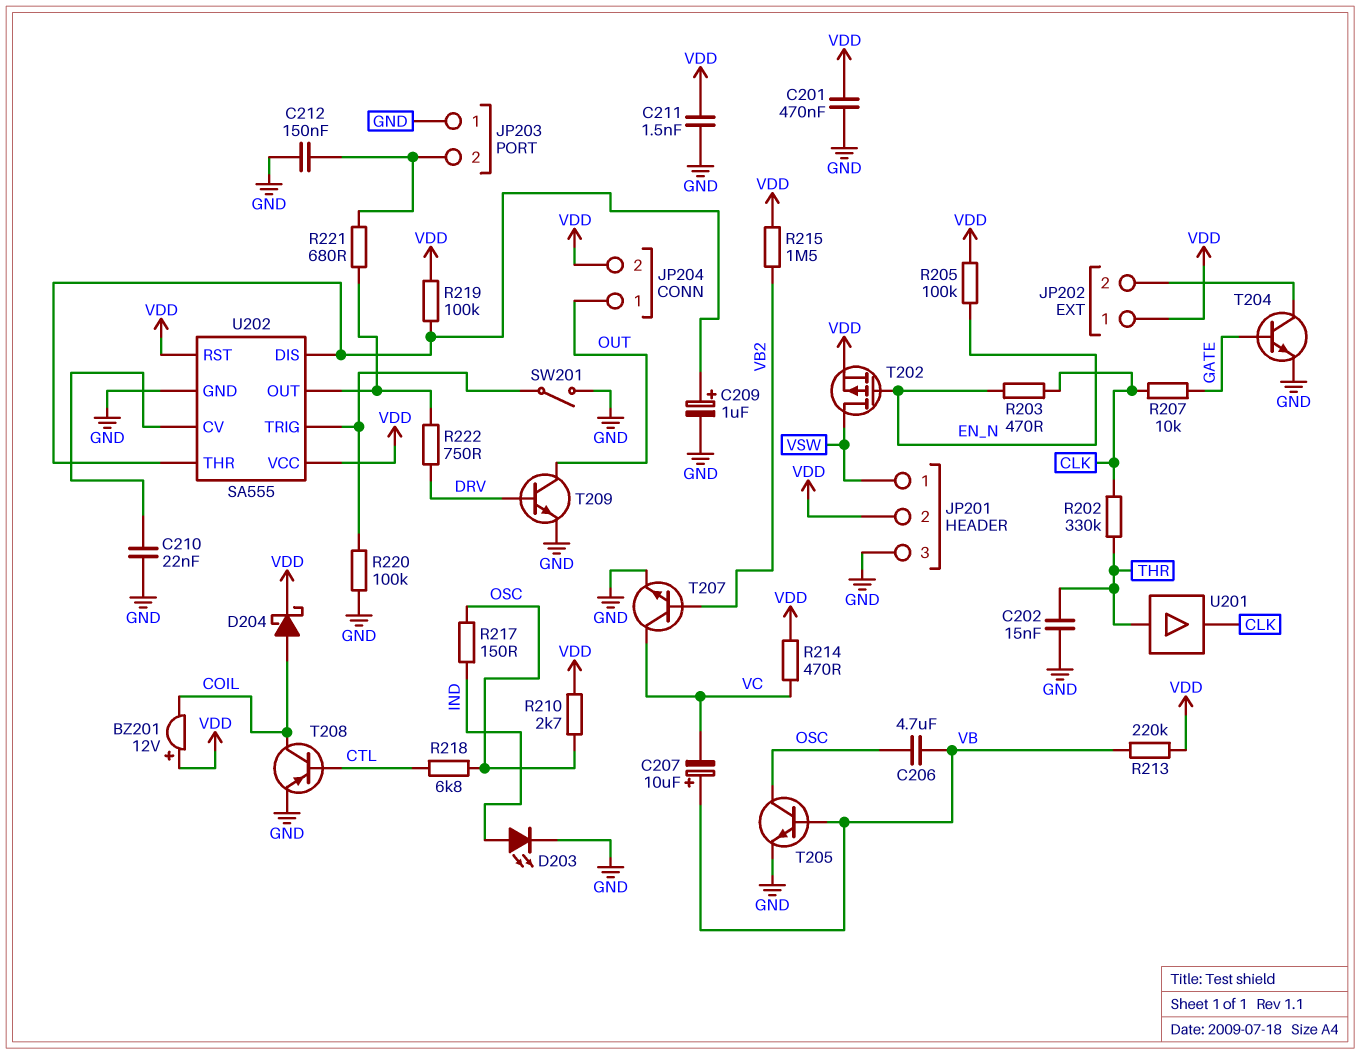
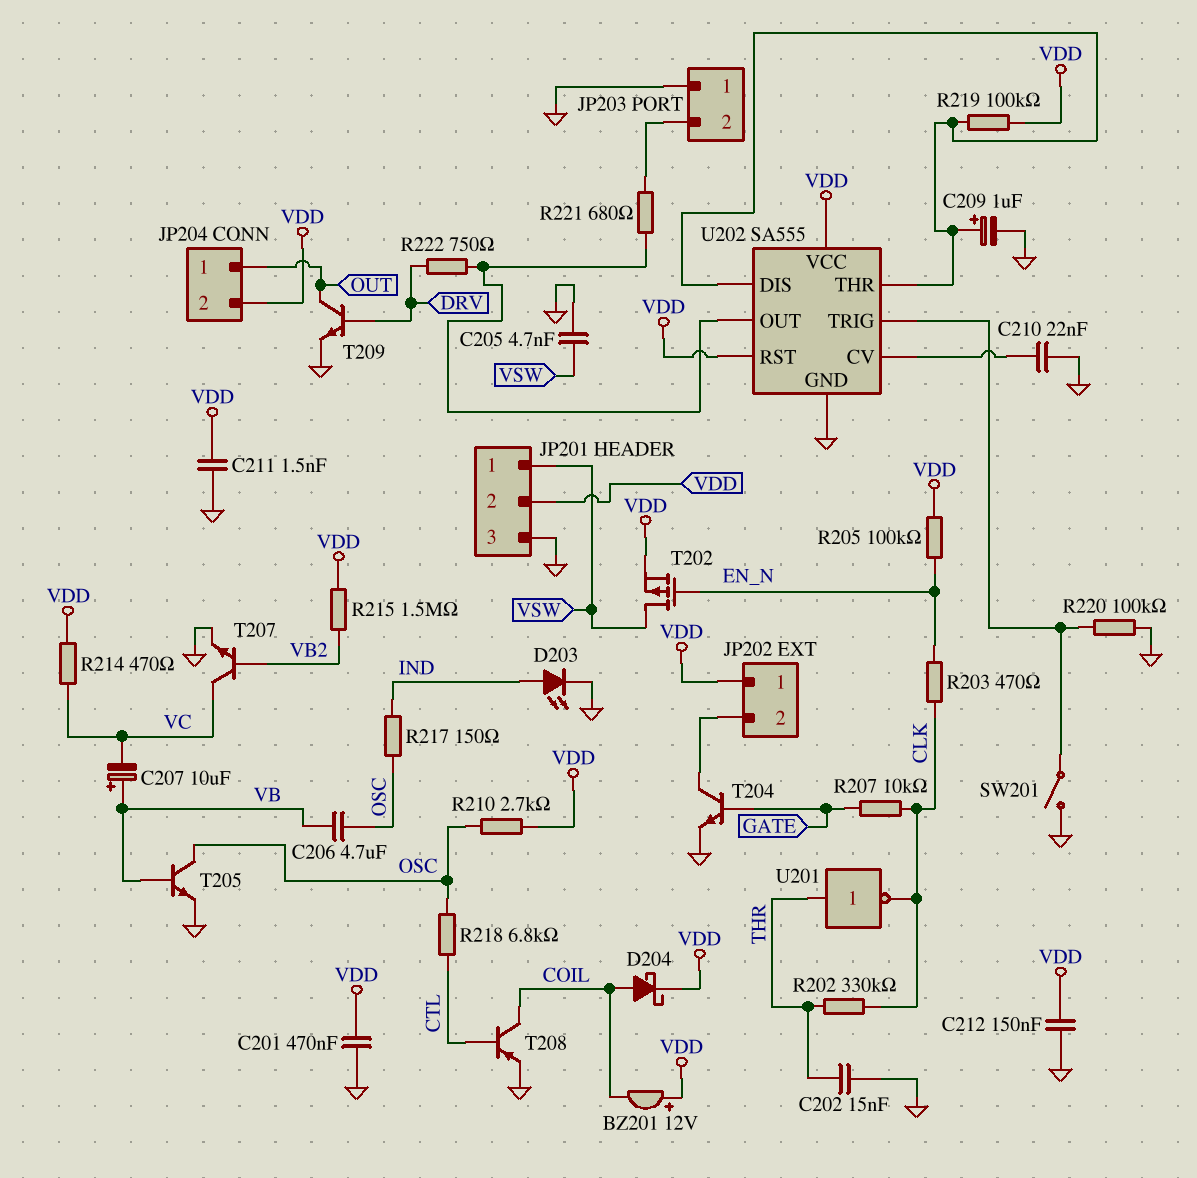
C205: none -> 4.7nF (GND, VSW)
C212: 150nF (GND, JP203/2) -> 150nF (GND, VDD)
R213: 220k (VB, VDD) -> none
U201: buffer (in THR, out CLK) -> NOT (in THR, out CLK)

